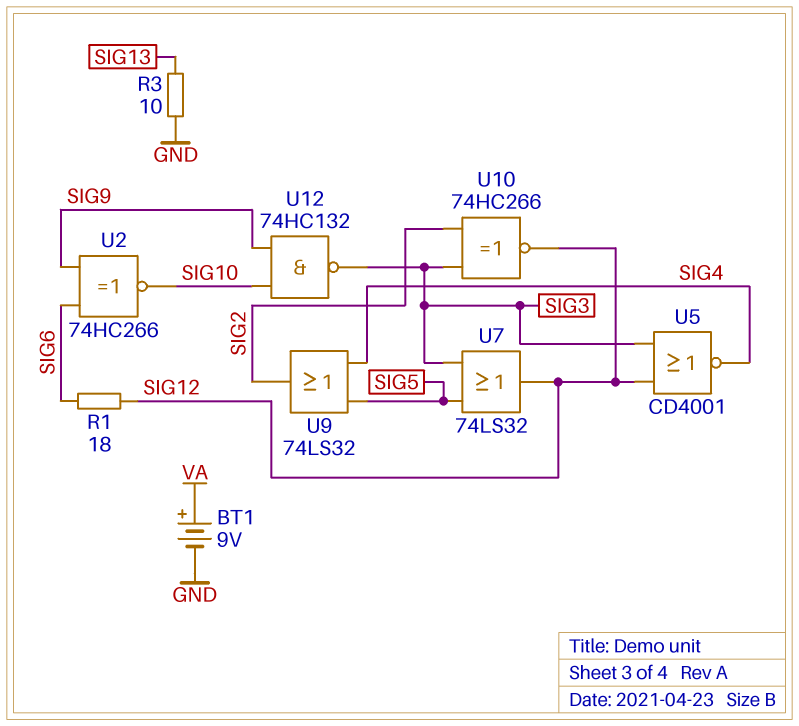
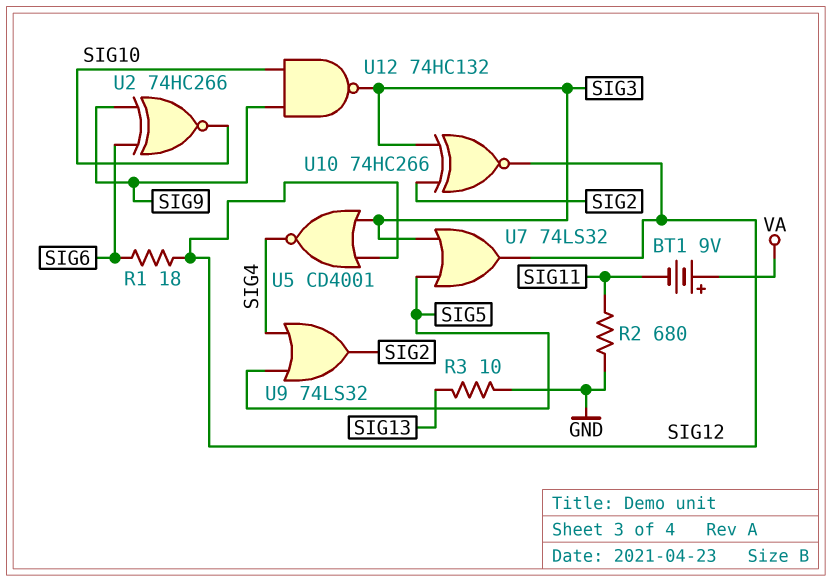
BT1: 9V (plus VA, minus GND) -> 9V (plus VA, minus SIG11)
R2: none -> 680 (GND, SIG11)

